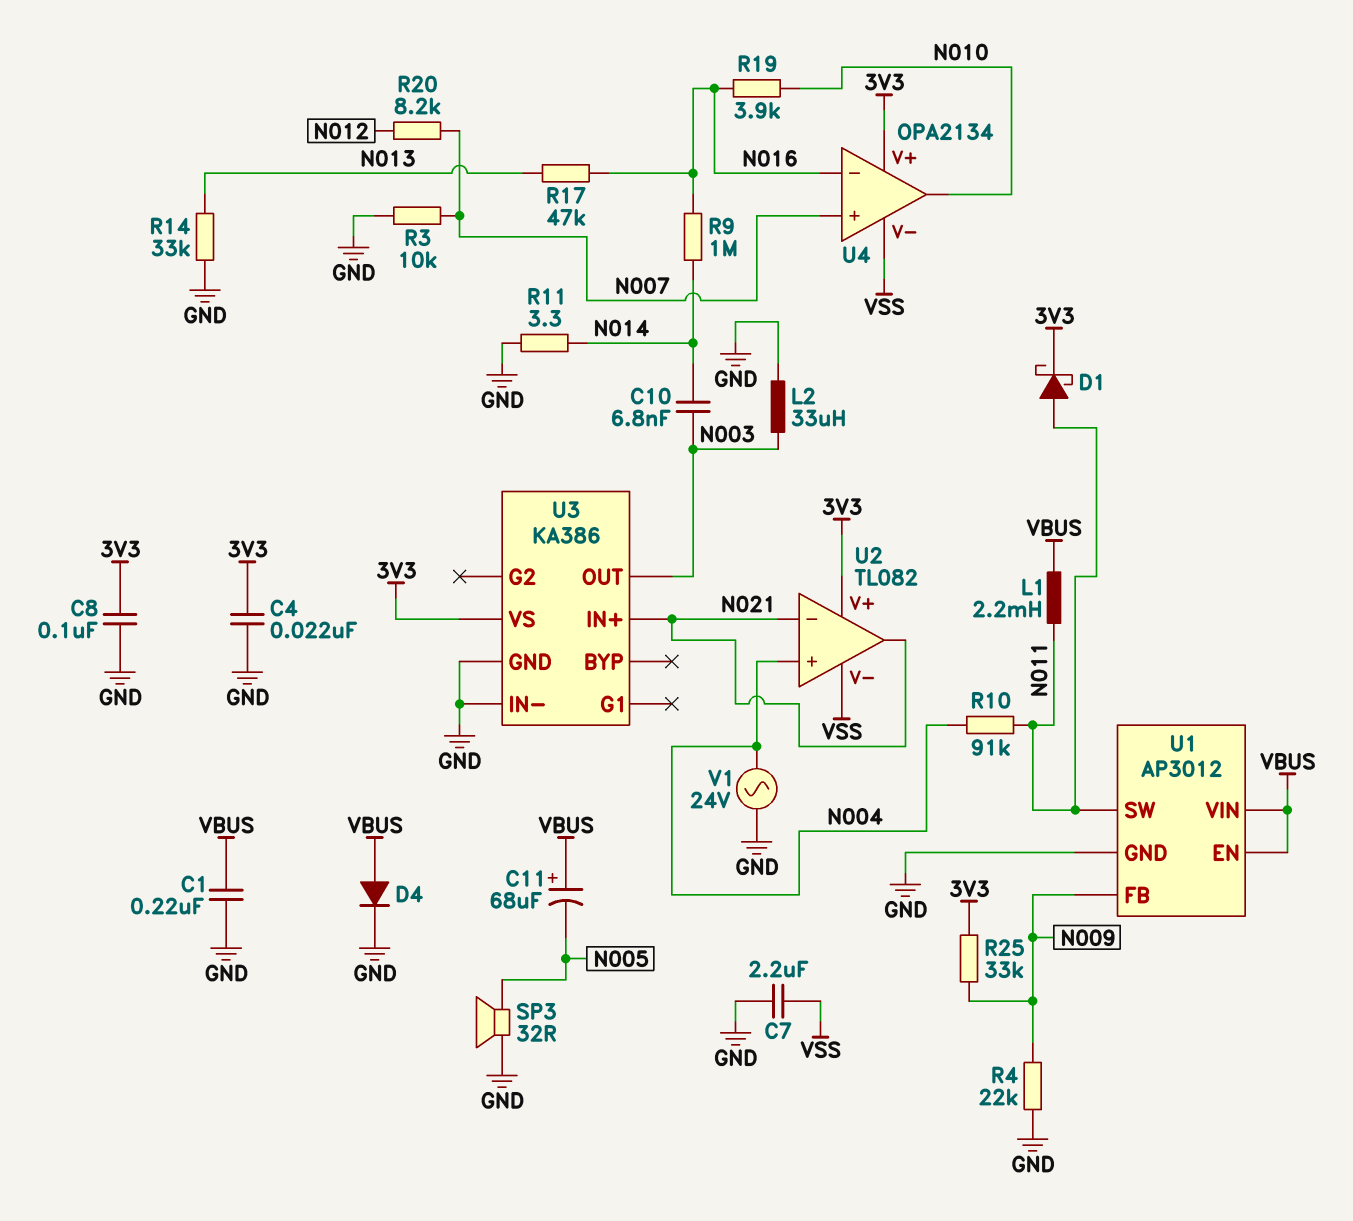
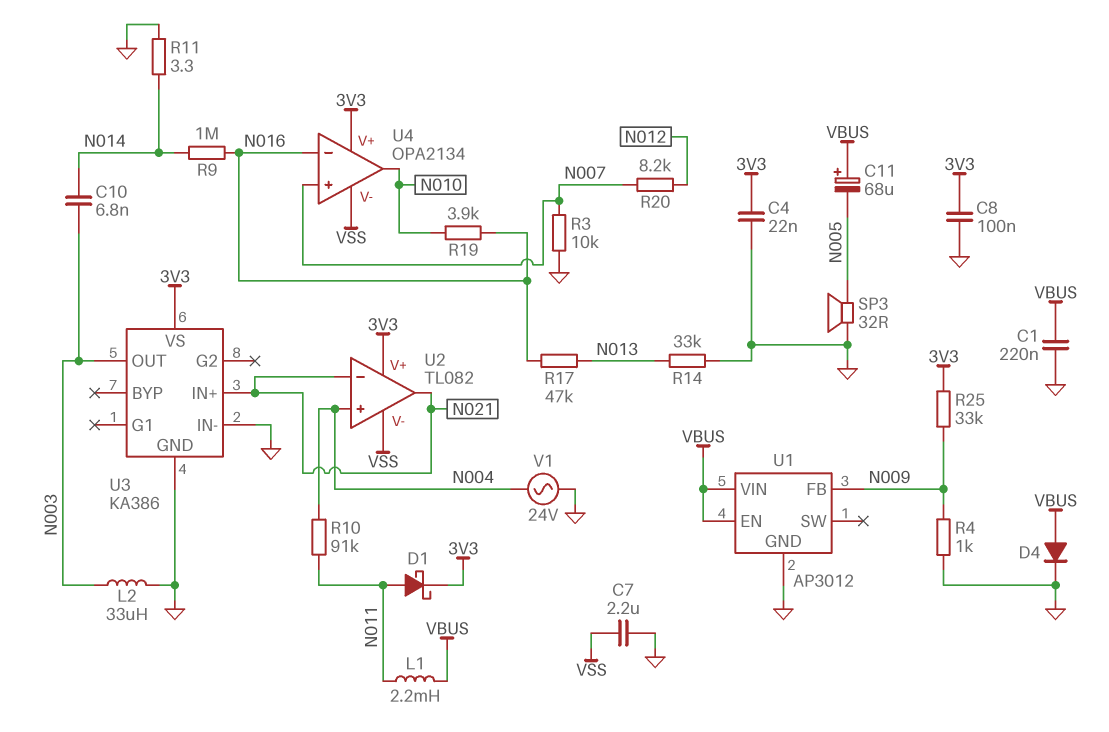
R4: 22k (GND, N009) -> 1k (GND, N009)
U1 pin SW: N011 -> none

